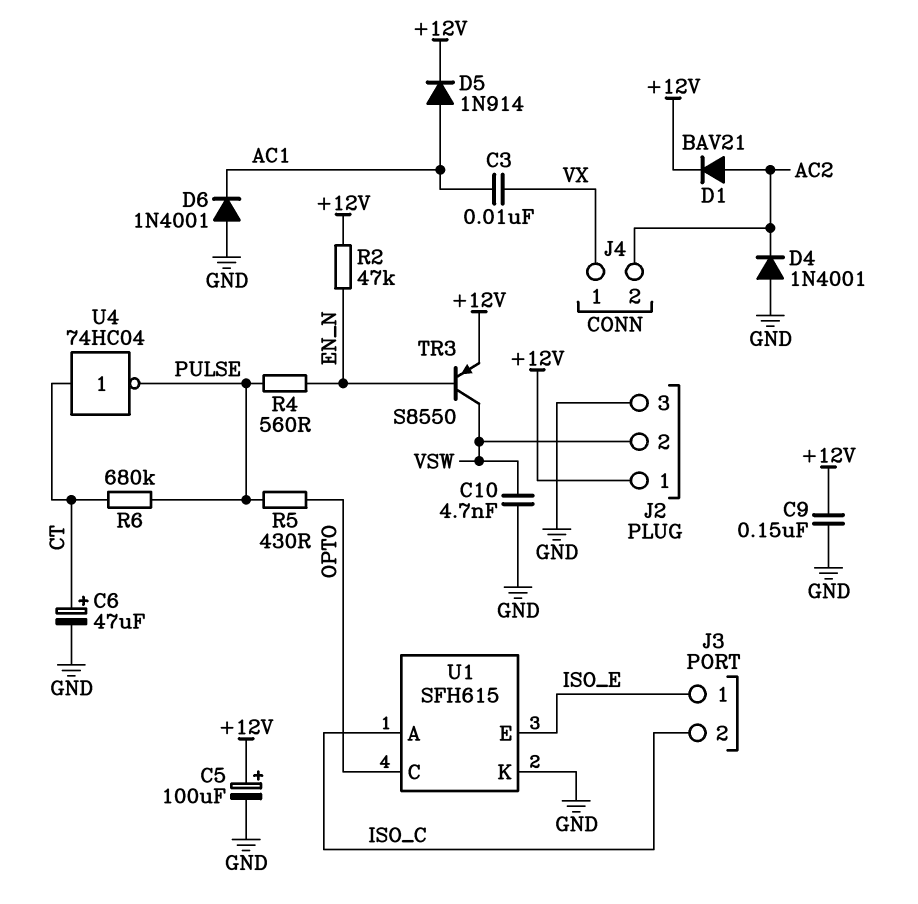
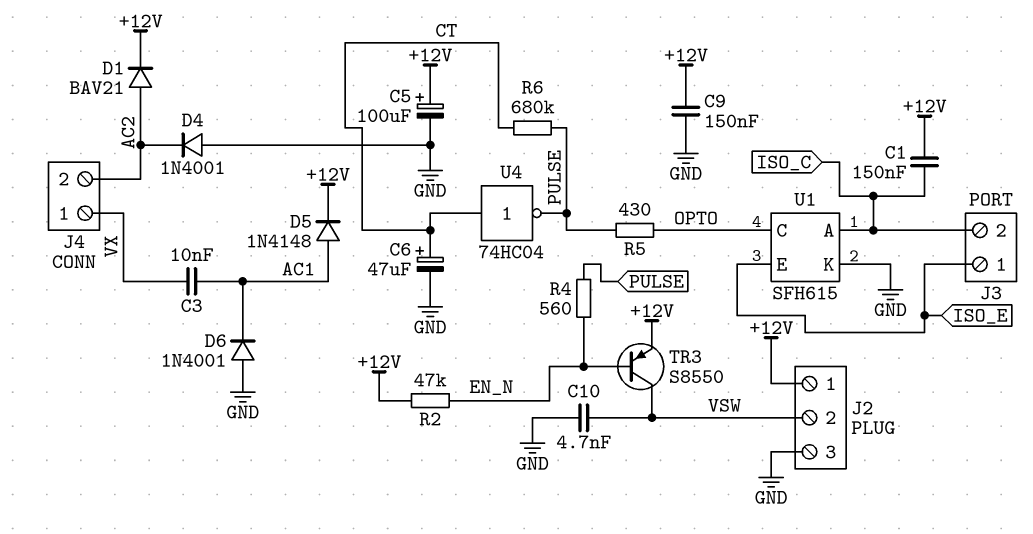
C1: none -> 150nF (+12V, ISO_C)
D5: diode 1N914 (A AC1, K +12V) -> diode 1N4148 (A AC1, K +12V)

